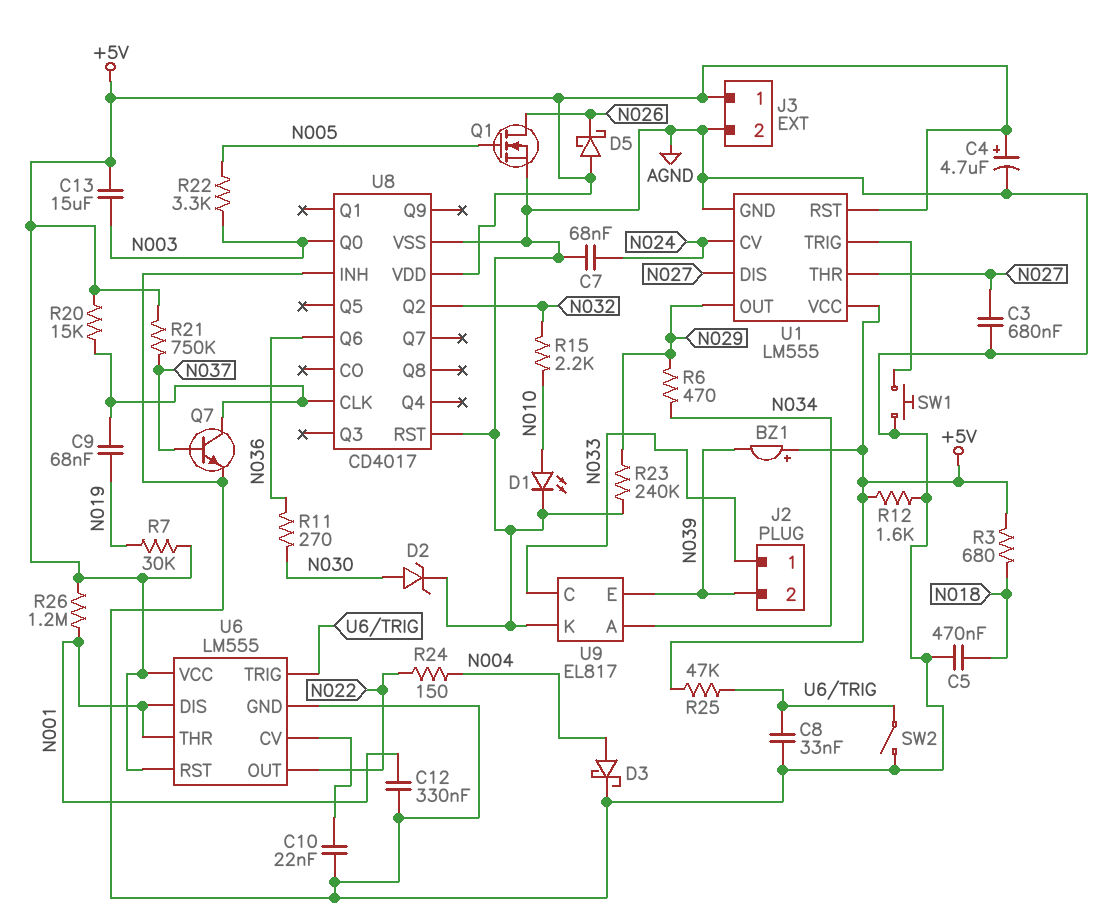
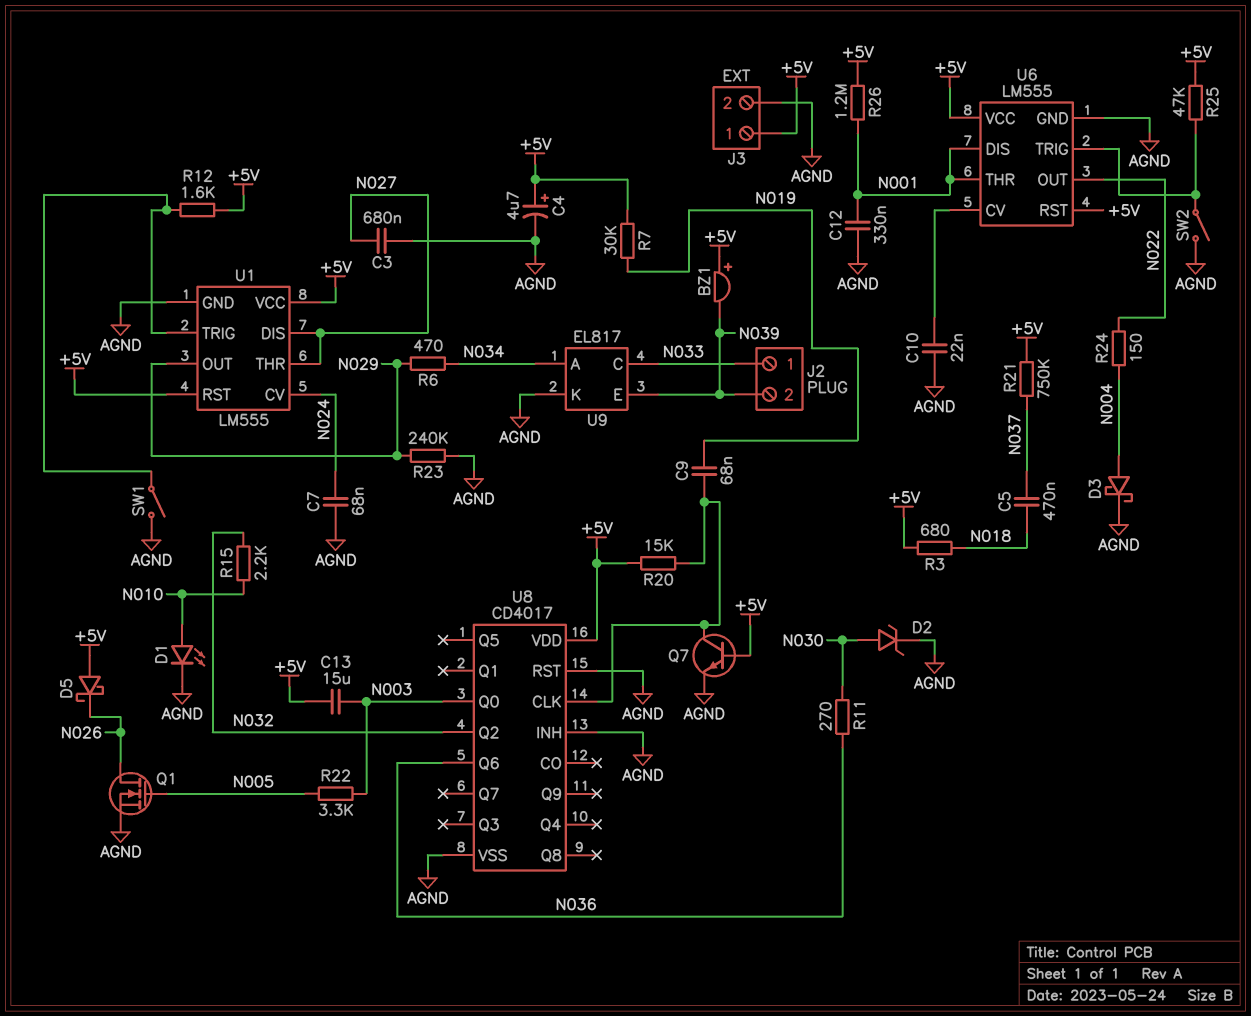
C5: 470nF (AGND, N018) -> 470nF (N018, N037)
C8: 33nF (AGND, U6/TRIG) -> none
Q7: NPN (B N037, C U8/CLK, E AGND) -> NPN (B +5V, C U8/CLK, E AGND)
R12: 1.6k (+5V, AGND) -> 1.6k (+5V, U1/TRIG)
SW1: button (AGND, U1/TRIG) -> switch (AGND, U1/TRIG)

